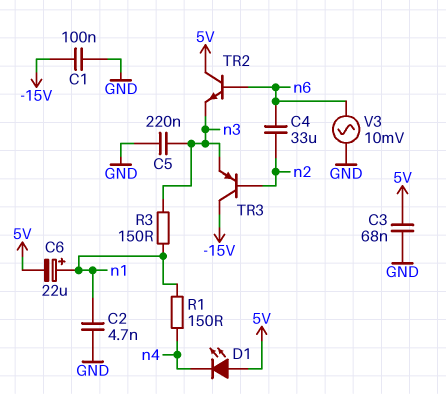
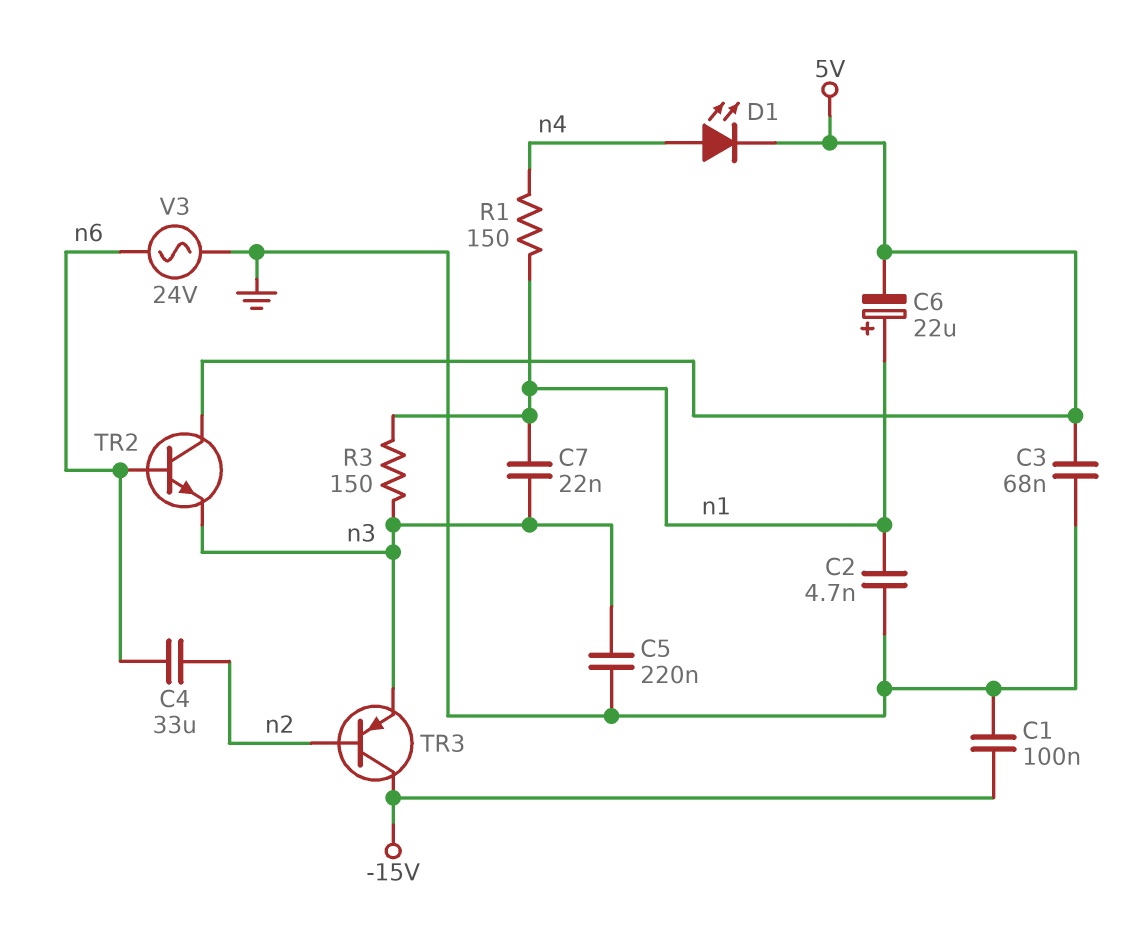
C7: none -> 22nF (n1, n3)
D1: LED (A 5V, K n4) -> LED (A n4, K 5V)
V3: AC 10mV (GND, n6) -> AC 24V (GND, n6)

